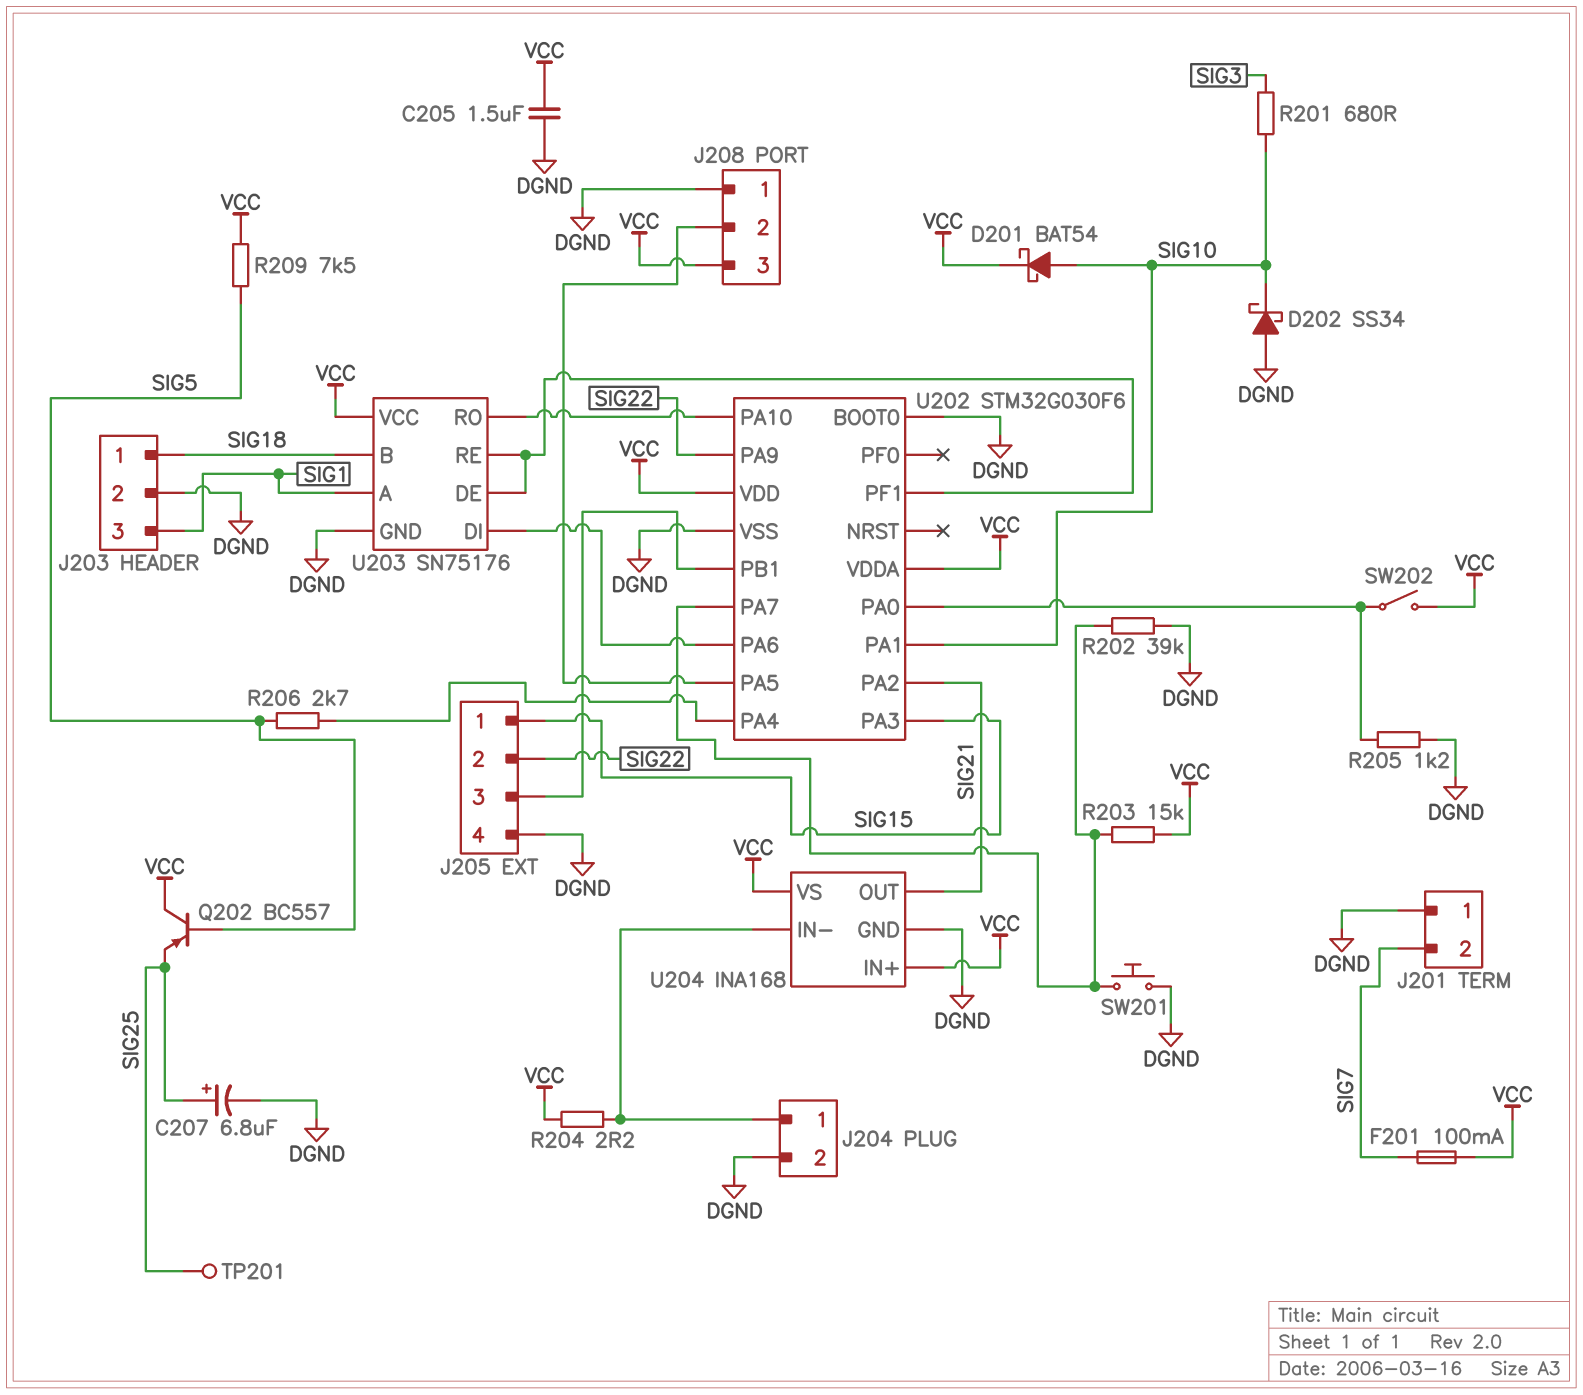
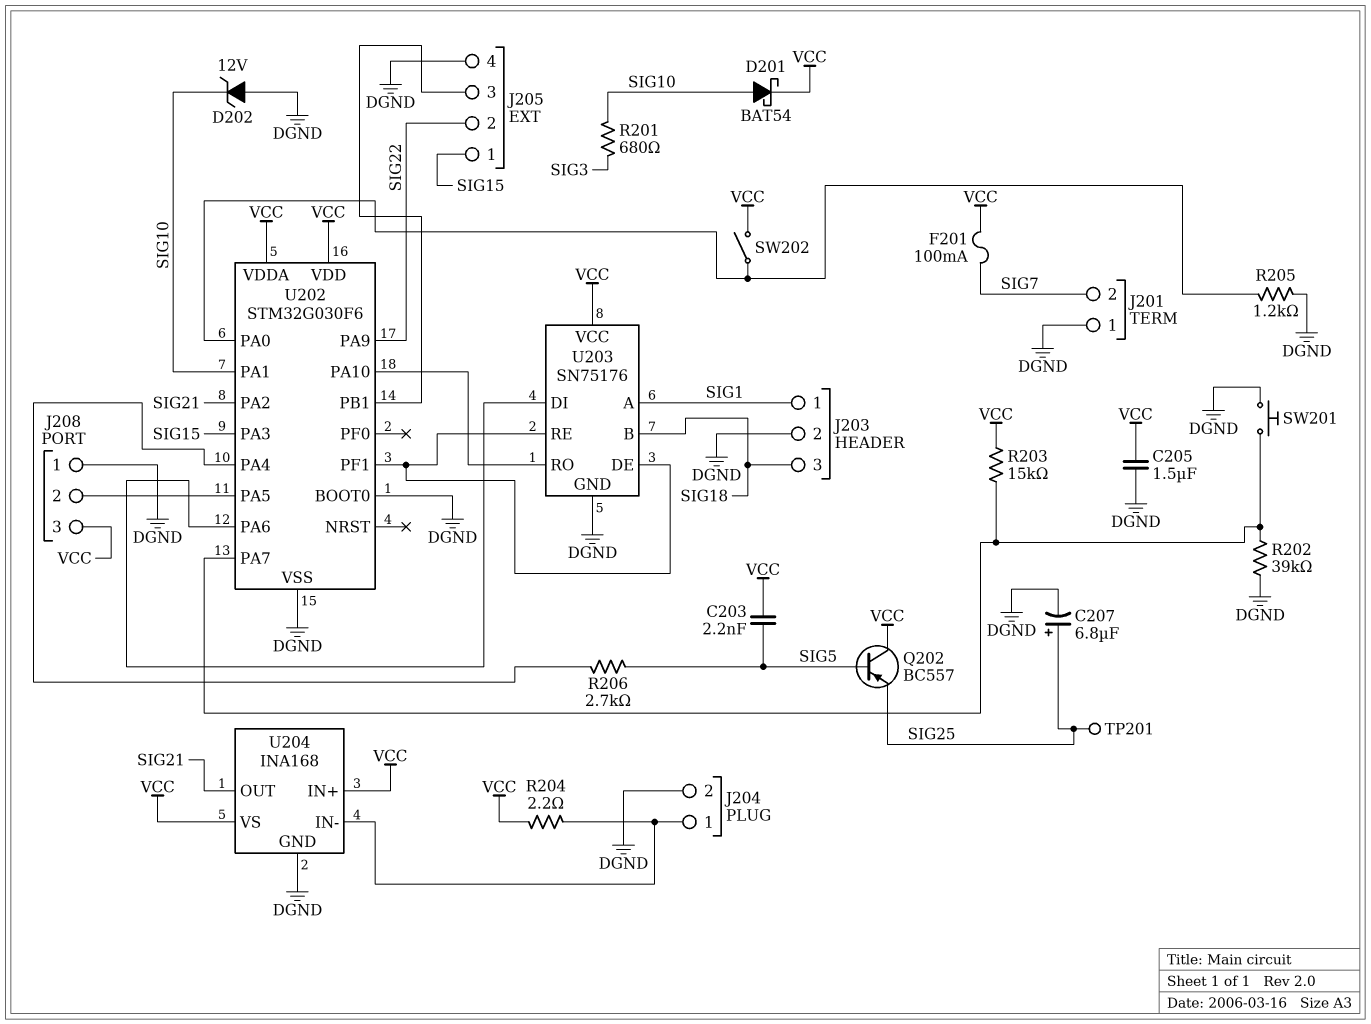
C203: none -> 2.2nF (SIG5, VCC)
D202: schottky SS34 (A DGND, K SIG10) -> zener 12V (A DGND, K SIG10)
J203 pin 1: SIG18 -> SIG1
J203 pin 3: SIG1 -> SIG18
R209: 7.5k (SIG5, VCC) -> none

